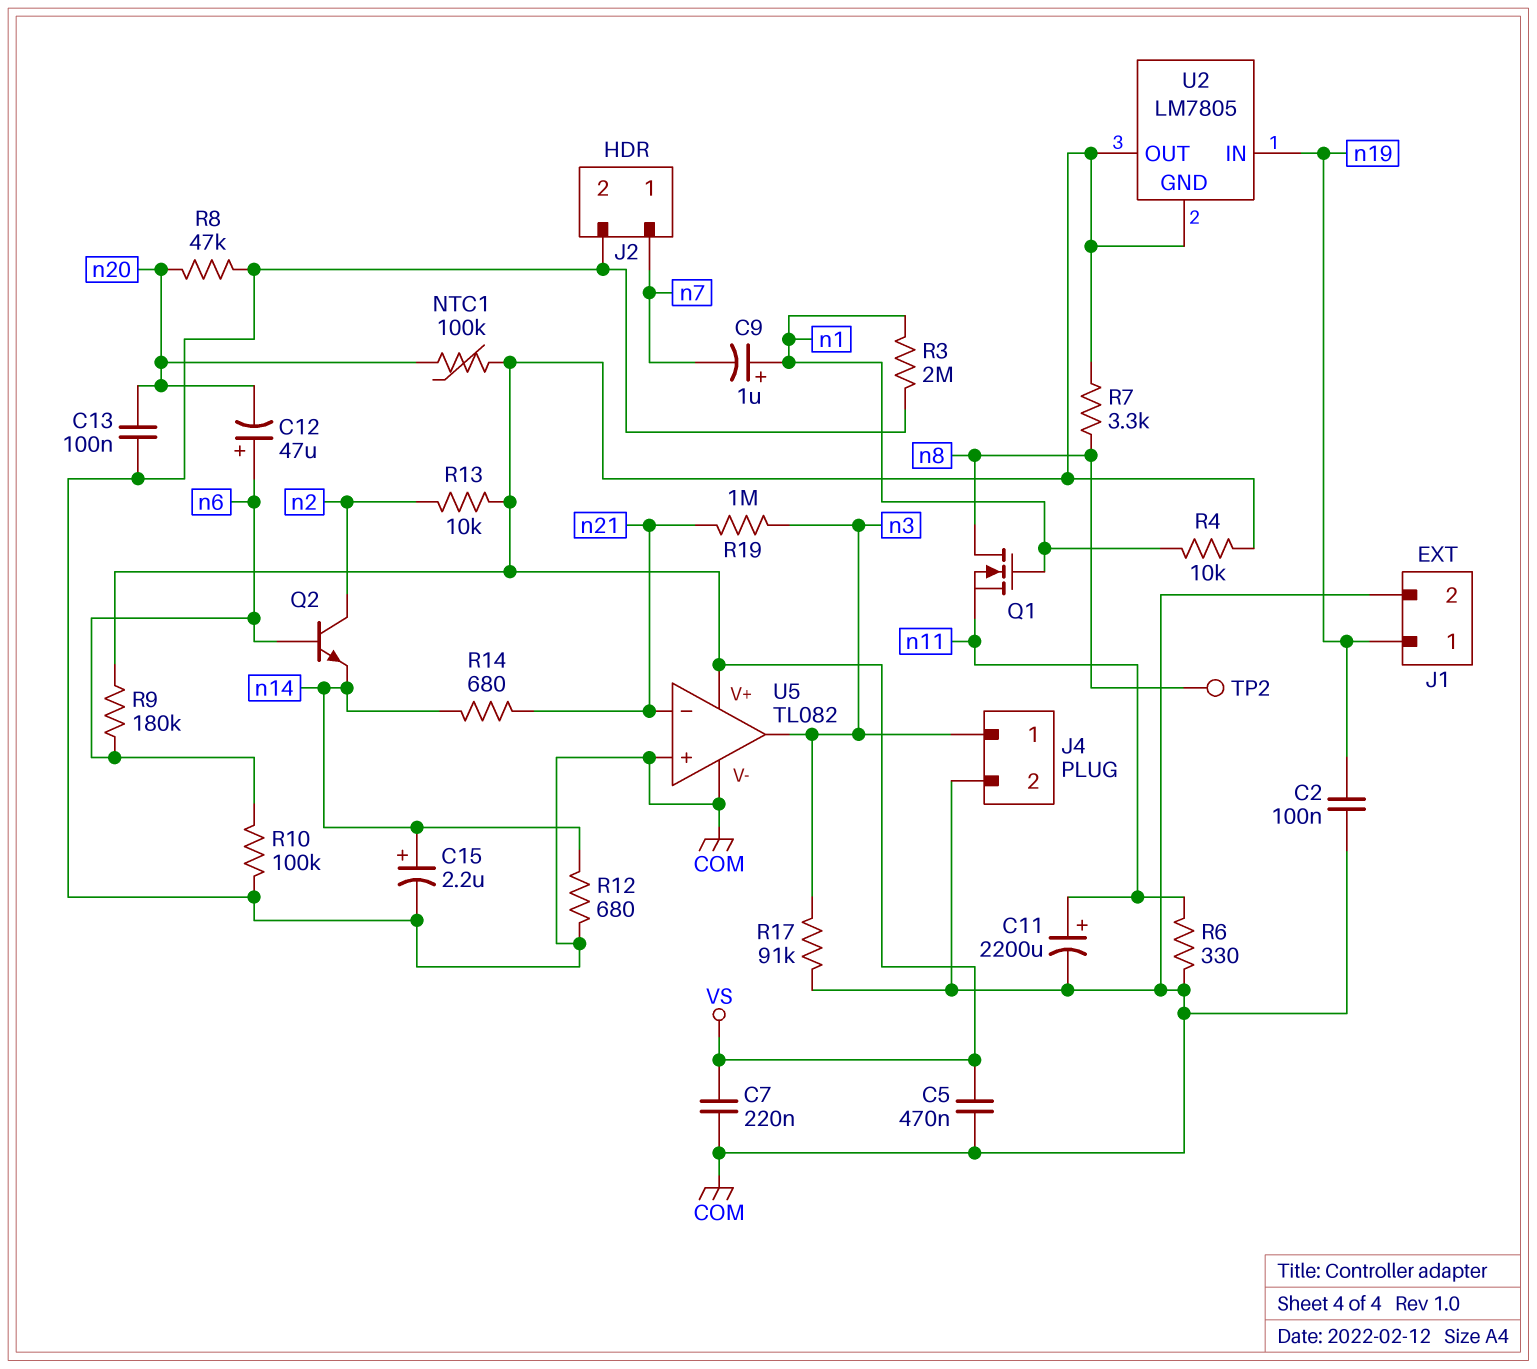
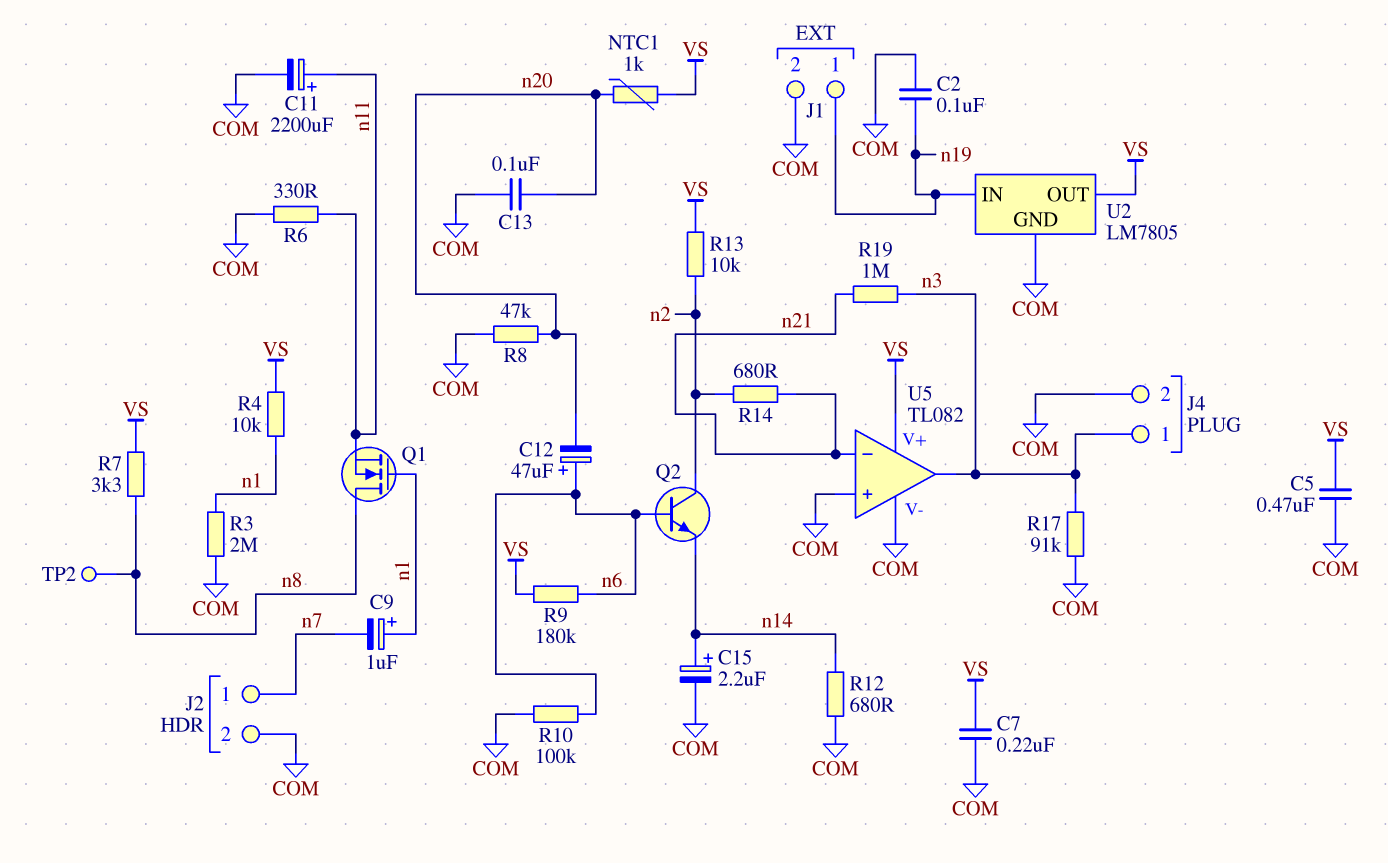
NTC1: 100k (VS, n20) -> 1k (VS, n20)
R14: 680 (n14, n21) -> 680 (n2, n21)
U2 pin GND: VS -> COM

